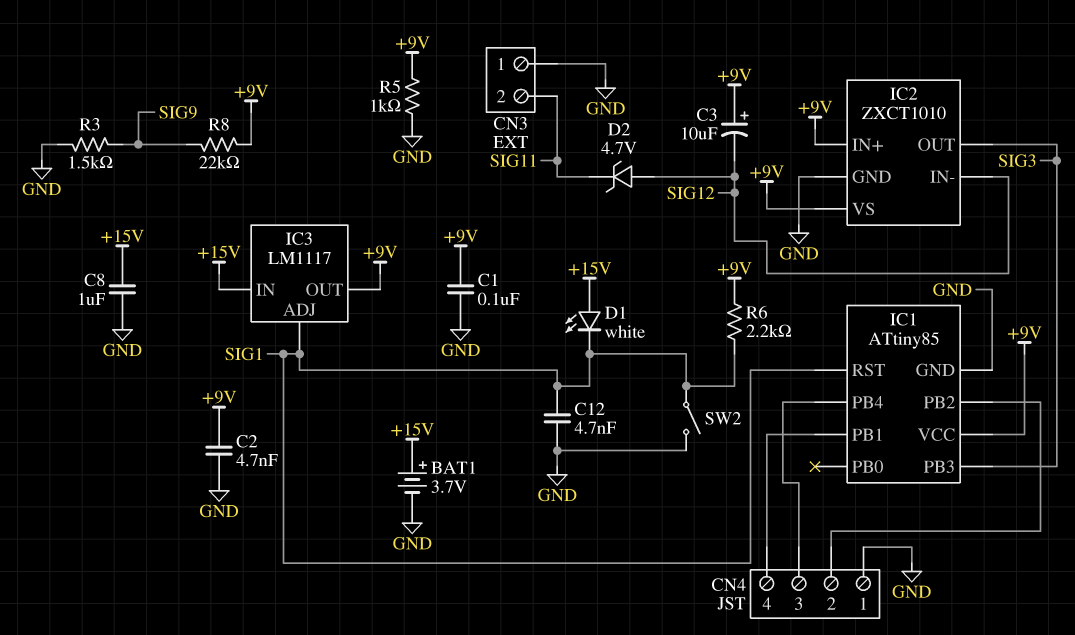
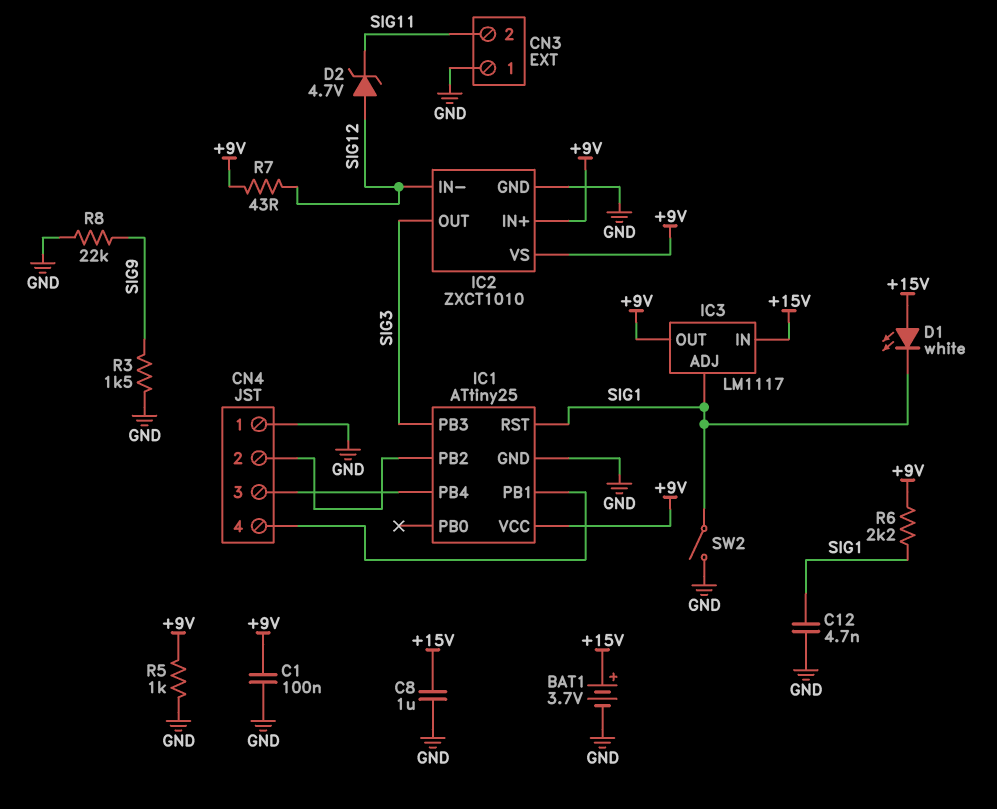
C2: 4.7nF (+9V, GND) -> none
C3: 10uF (plus +9V, minus SIG12) -> none
IC1: ATtiny85 -> ATtiny25
R7: none -> 43 (+9V, SIG12)
R8: 22k (+9V, SIG9) -> 22k (GND, SIG9)

